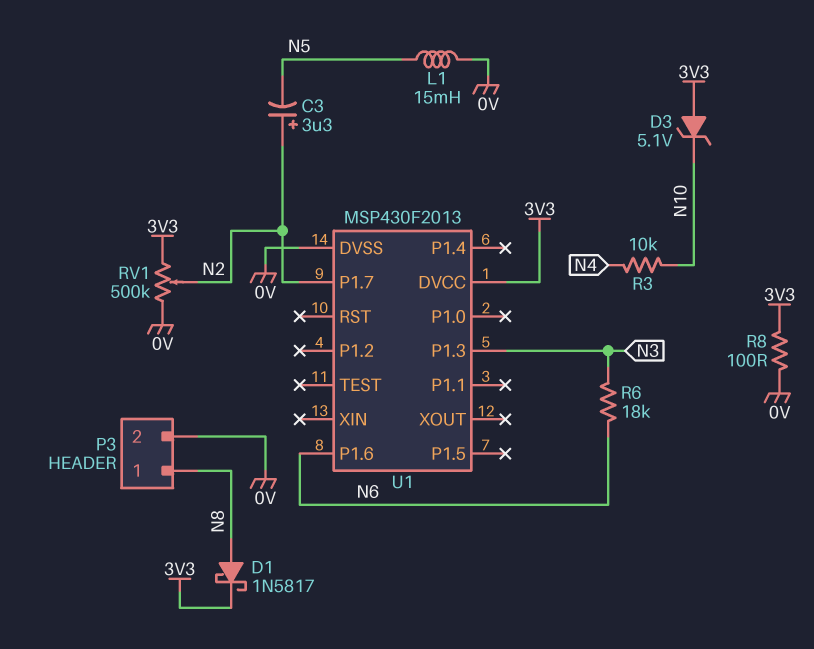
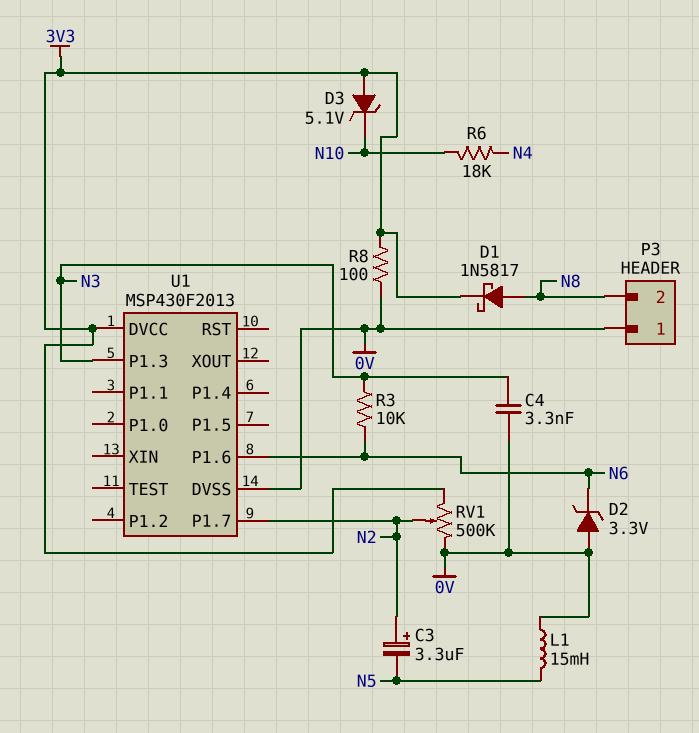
C4: none -> 3.3nF (0V, N3)
D2: none -> zener 3.3V (A 0V, K N6)
P3 pin 1: N8 -> 0V
P3 pin 2: 0V -> N8
R3: 10k (N4, N10) -> 10k (N3, N6)
R6: 18k (N3, N6) -> 18k (N4, N10)

